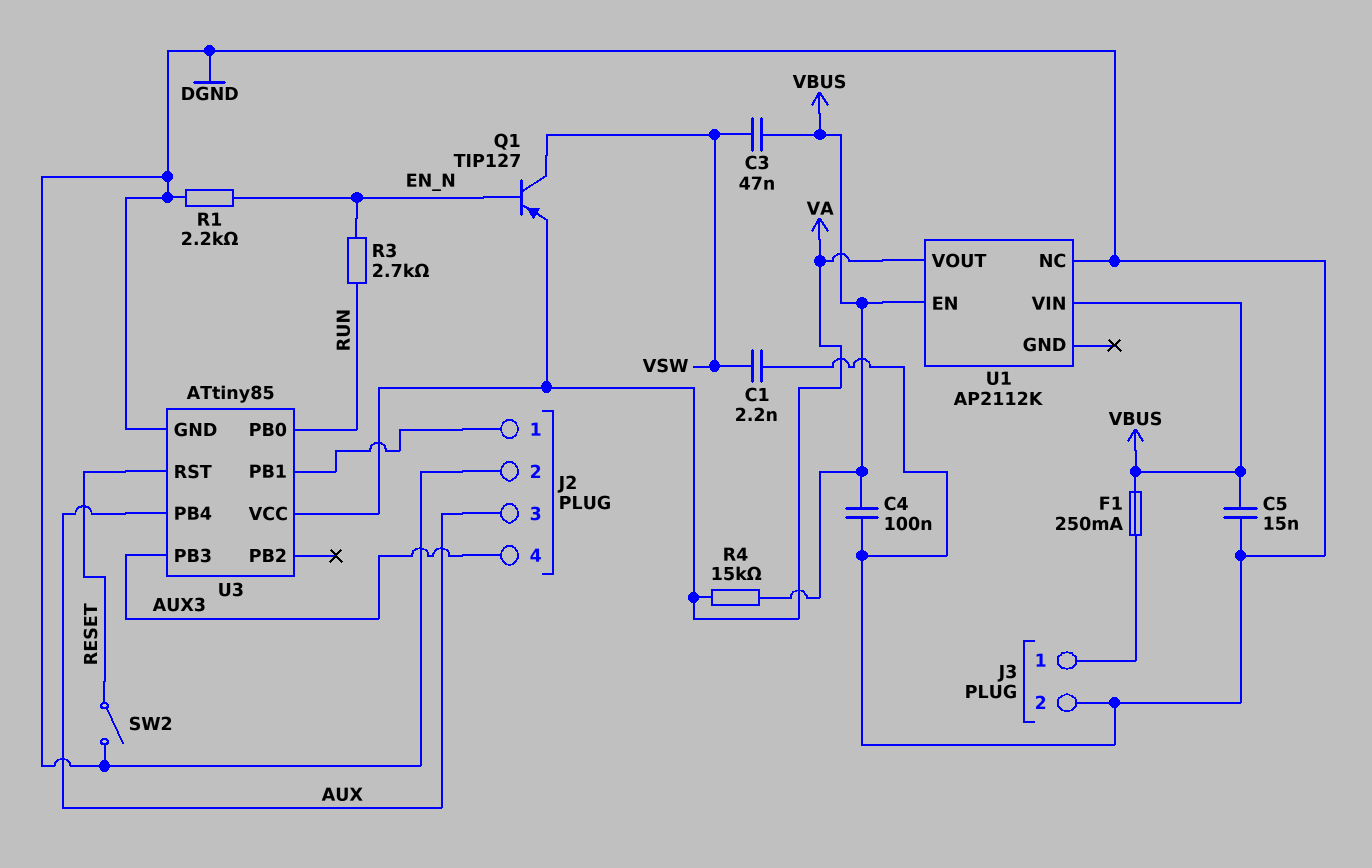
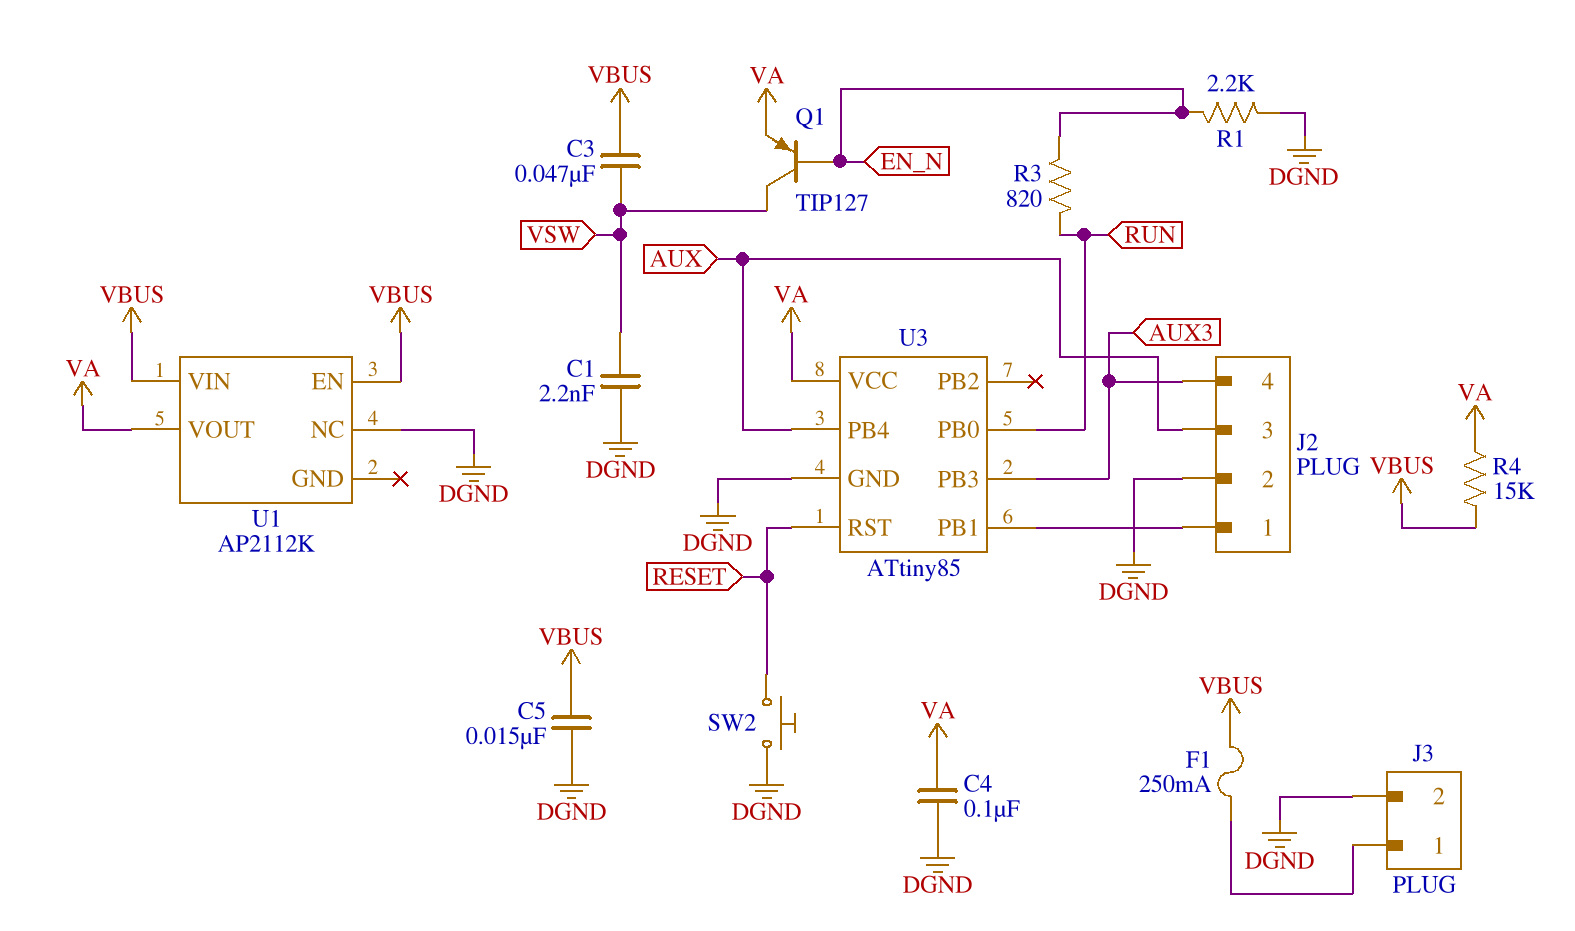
C4: 100nF (DGND, VBUS) -> 100nF (DGND, VA)
R3: 2.7k (EN_N, RUN) -> 820 (EN_N, RUN)
SW2: switch (DGND, RESET) -> button (DGND, RESET)

